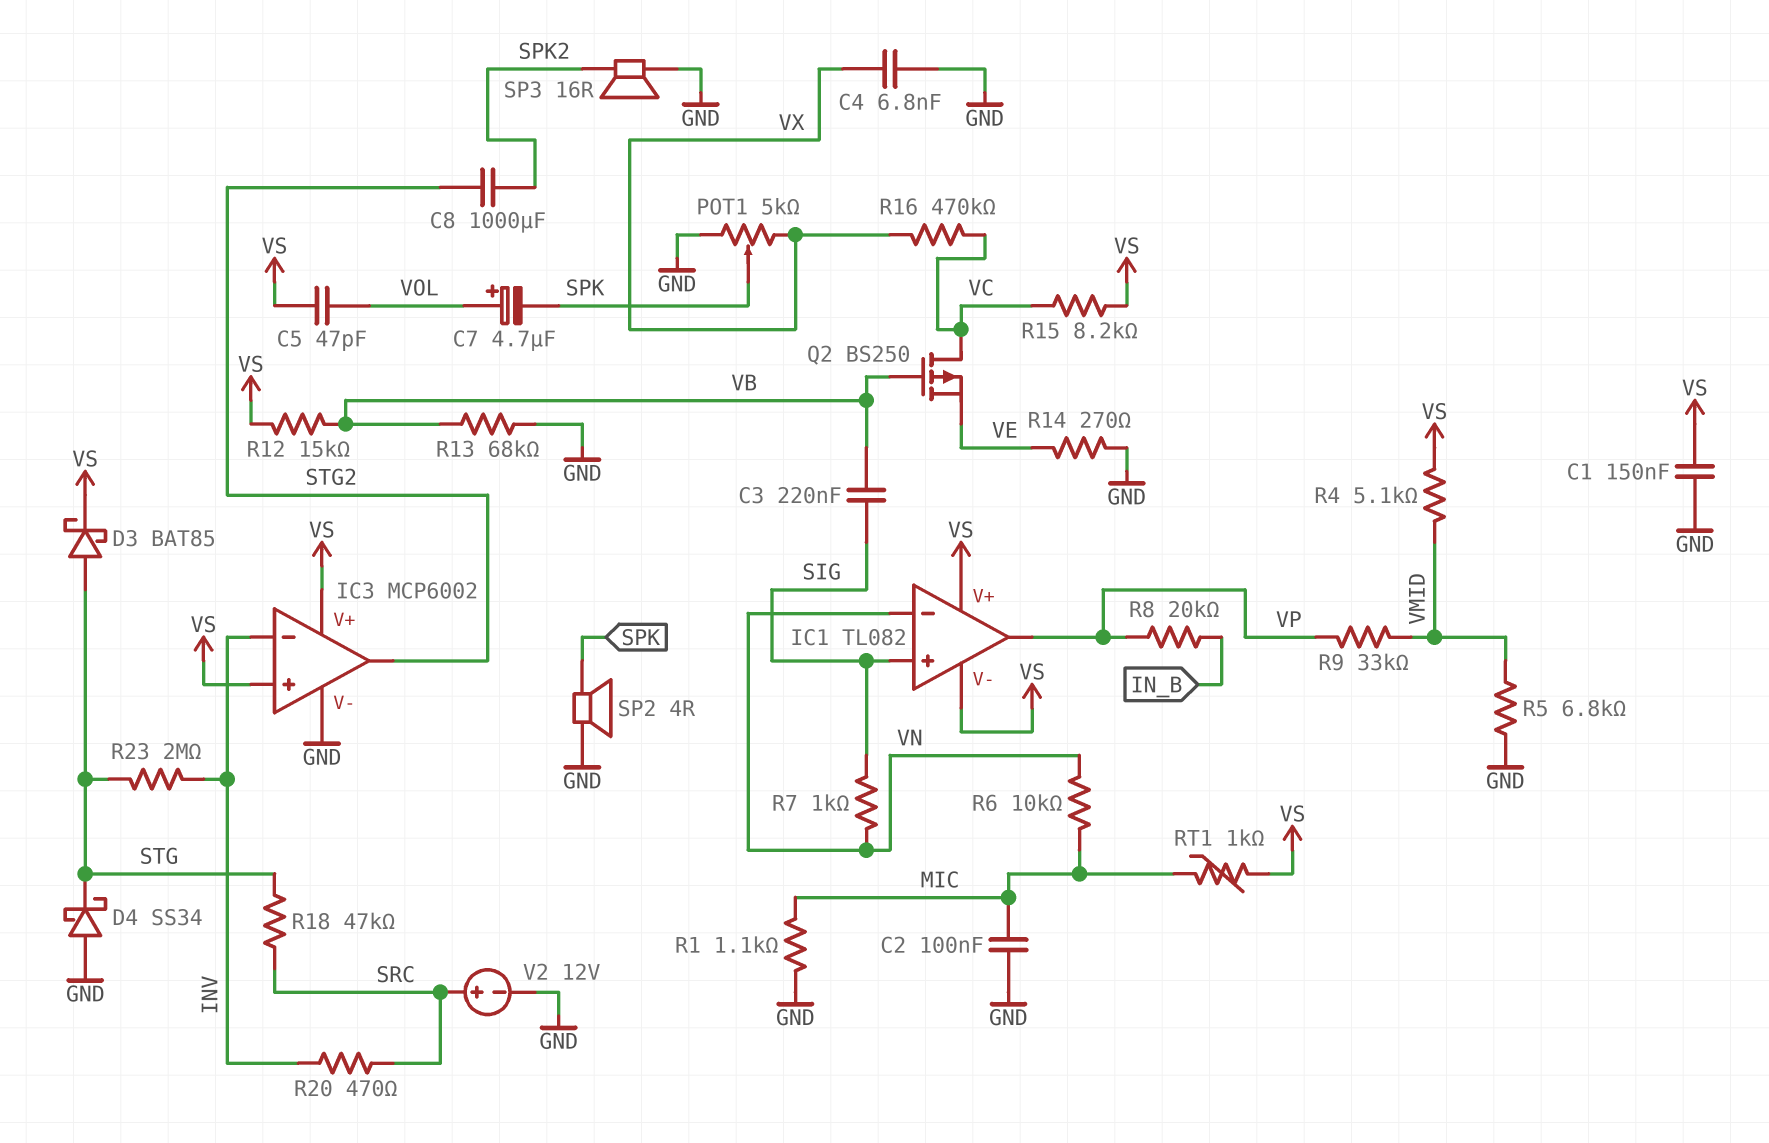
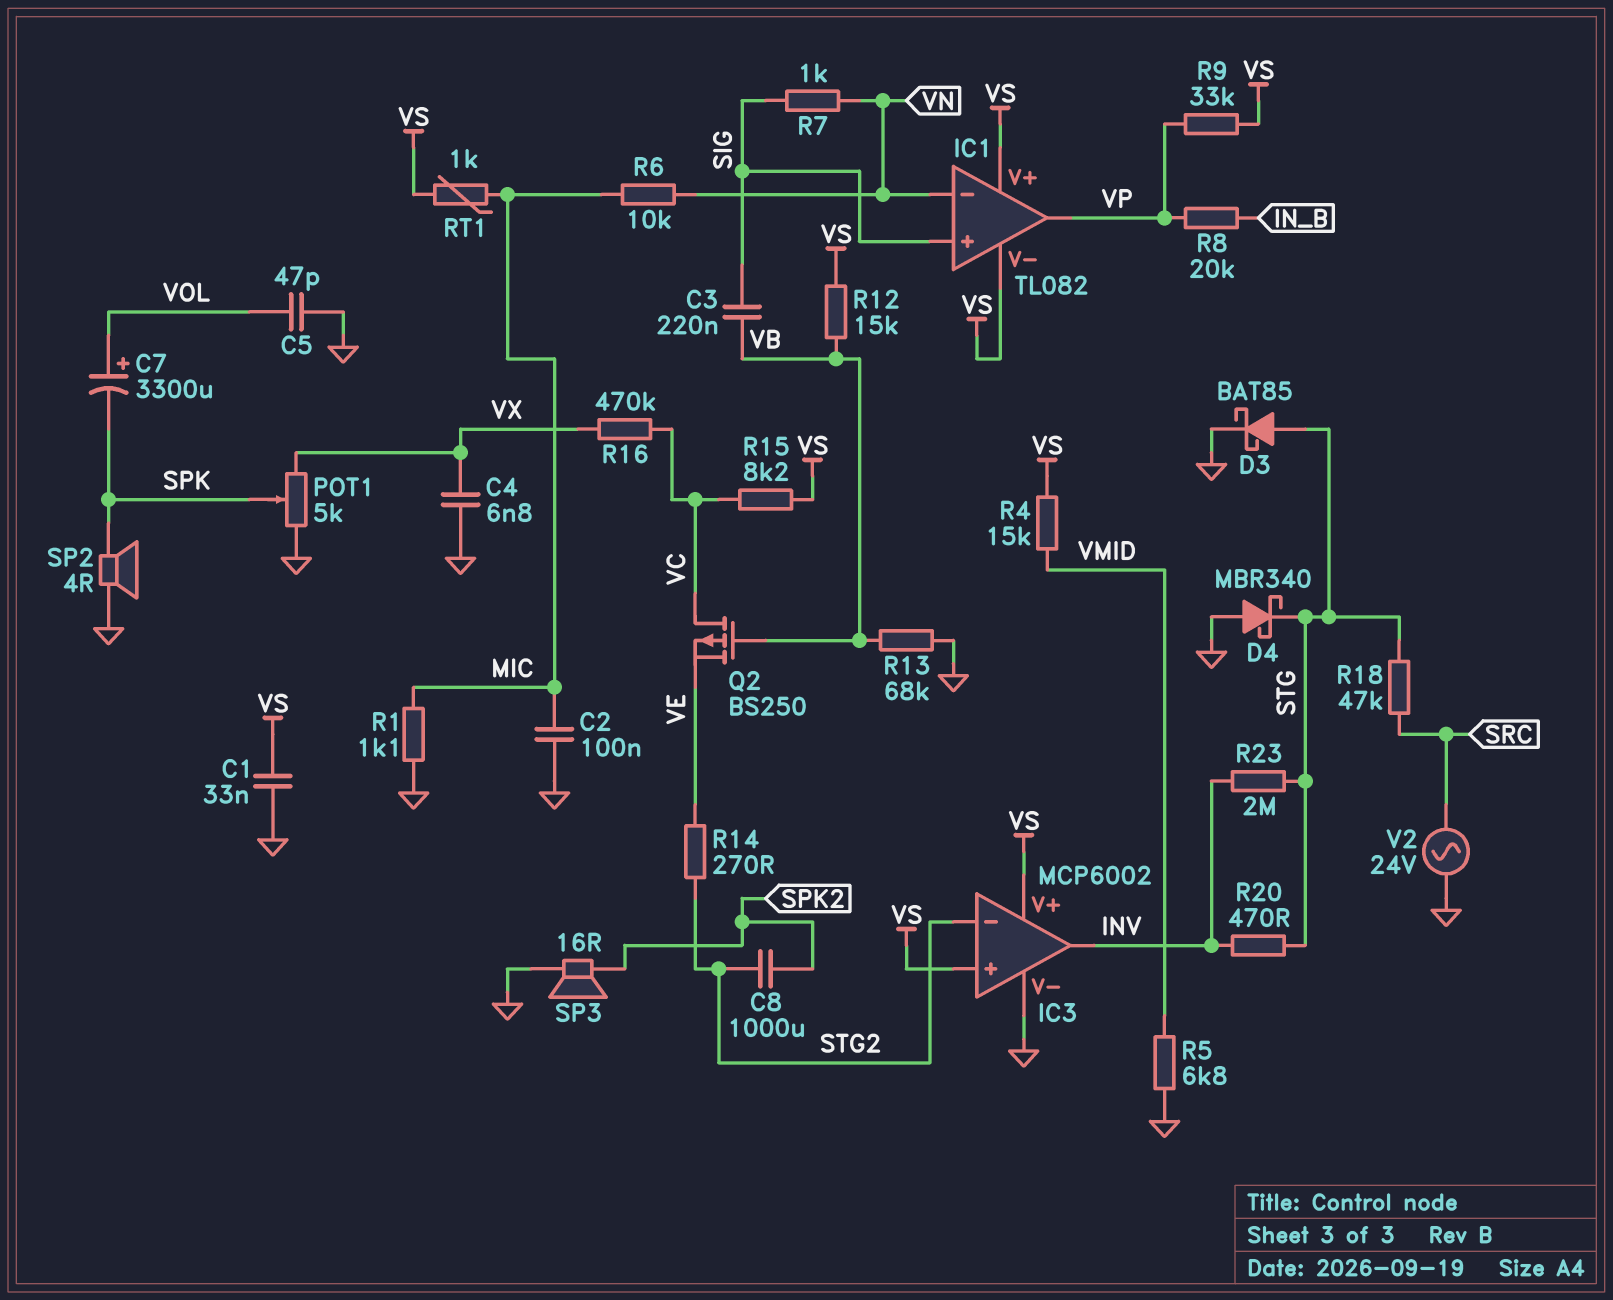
C1: 150nF (GND, VS) -> 33nF (GND, VS)
C5: 47pF (VOL, VS) -> 47pF (GND, VOL)
C7: 4.7uF (plus VOL, minus SPK) -> 3300uF (plus VOL, minus SPK)
D3: schottky BAT85 (A STG, K VS) -> schottky BAT85 (A STG, K GND)
D4: schottky SS34 (A GND, K STG) -> schottky MBR340 (A GND, K STG)
IC3 pin in-: INV -> STG2
IC3 pin out: STG2 -> INV
R4: 5.1k (VMID, VS) -> 15k (VMID, VS)
R9: 33k (VMID, VP) -> 33k (VP, VS)
R14: 270 (GND, VE) -> 270 (STG2, VE)
R20: 470 (INV, SRC) -> 470 (INV, STG)
V2: 12V (plus SRC, minus GND) -> AC 24V (GND, SRC)

